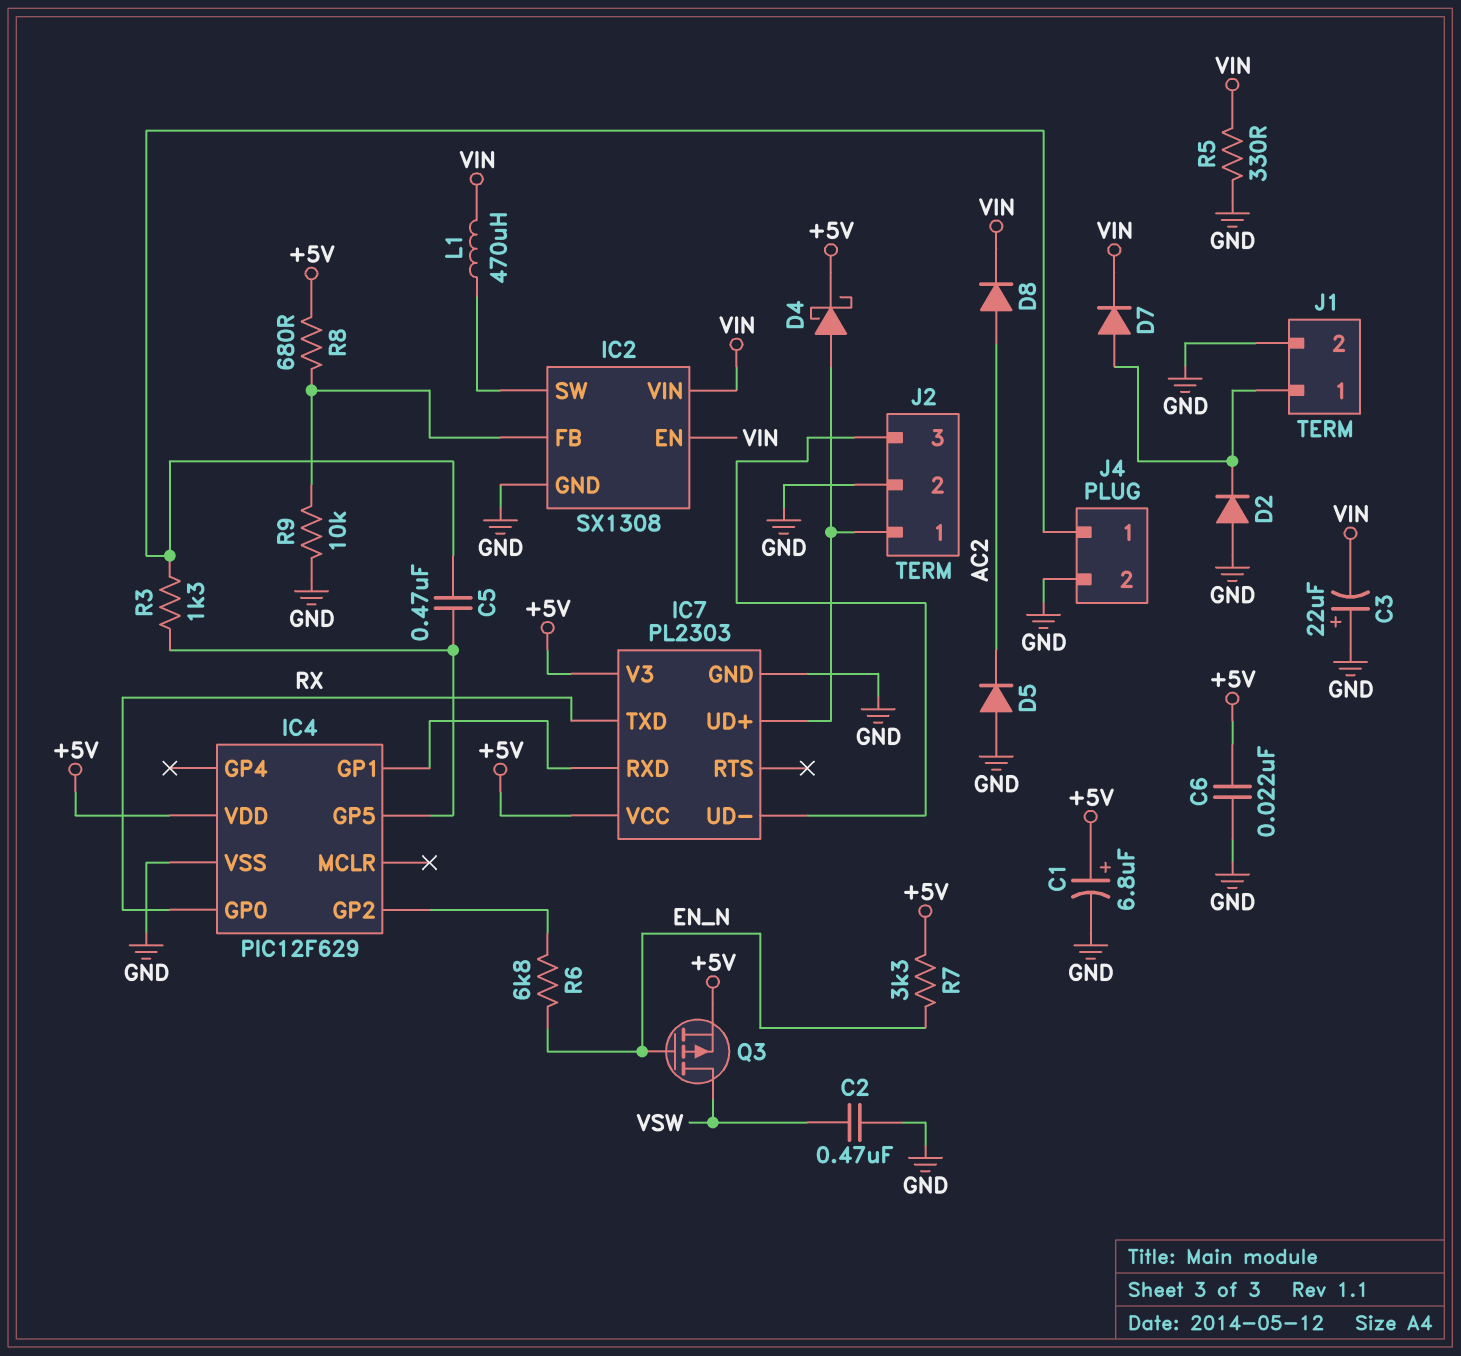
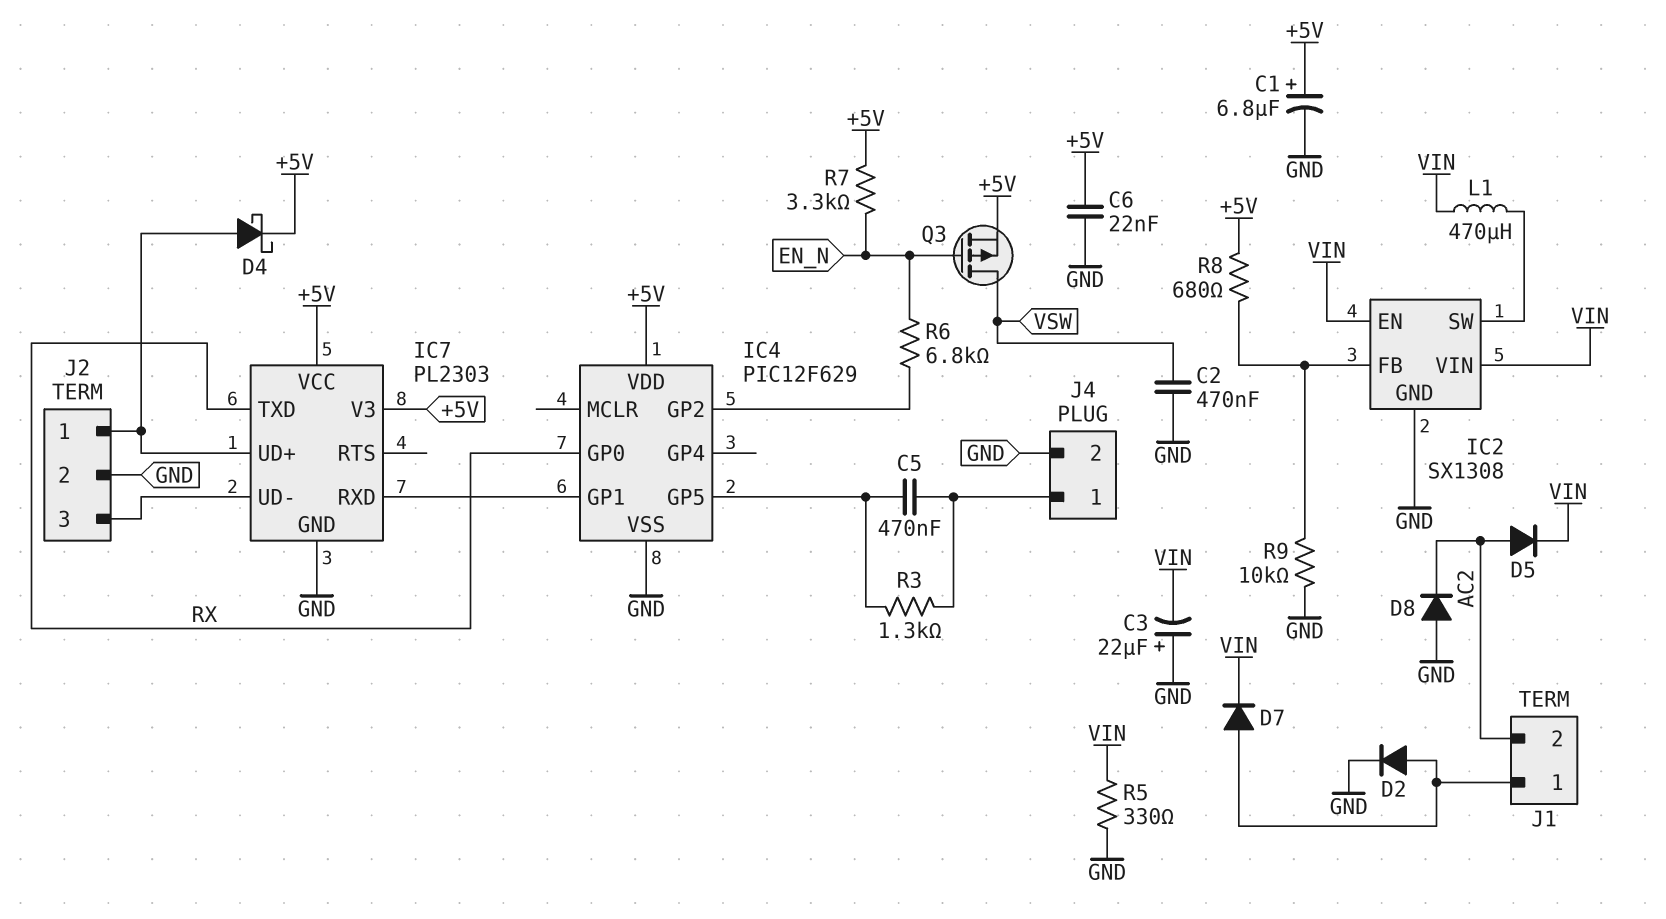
D2: diode (A GND, K J1/1) -> diode (A J1/1, K GND)
D5: diode (A GND, K AC2) -> diode (A AC2, K VIN)
D8: diode (A AC2, K VIN) -> diode (A GND, K AC2)
J1 pin 2: GND -> AC2

